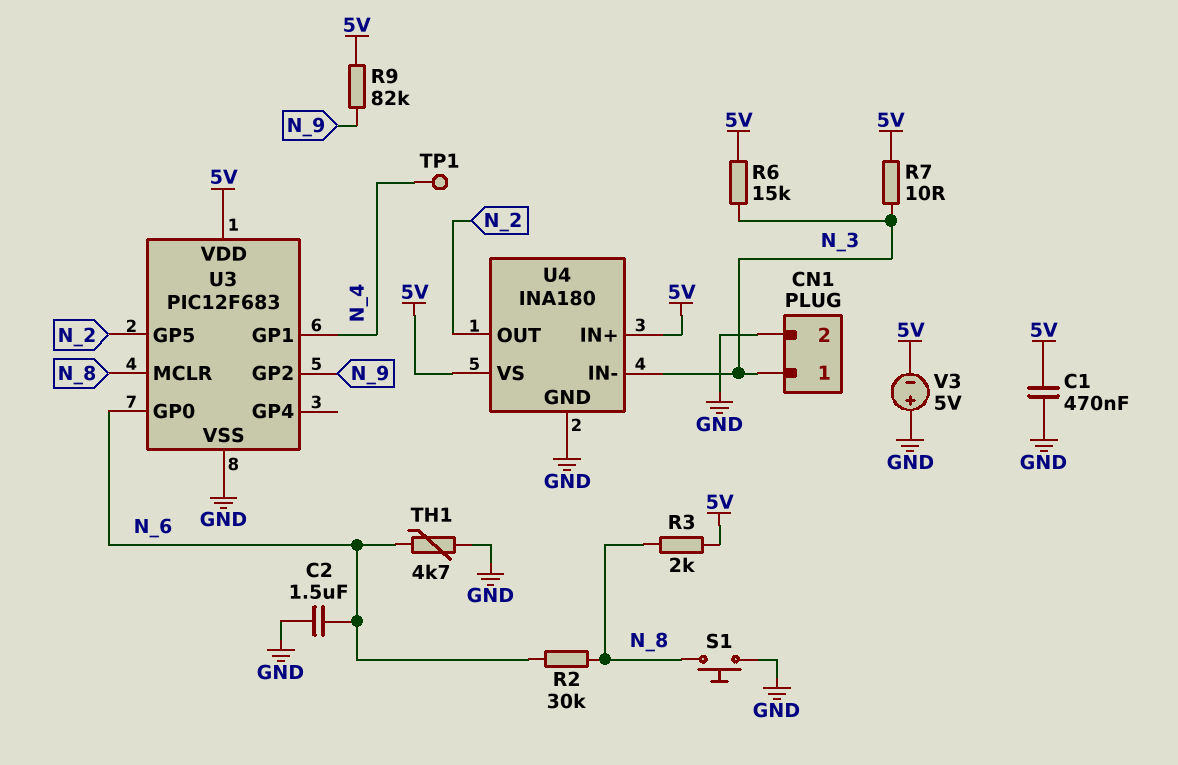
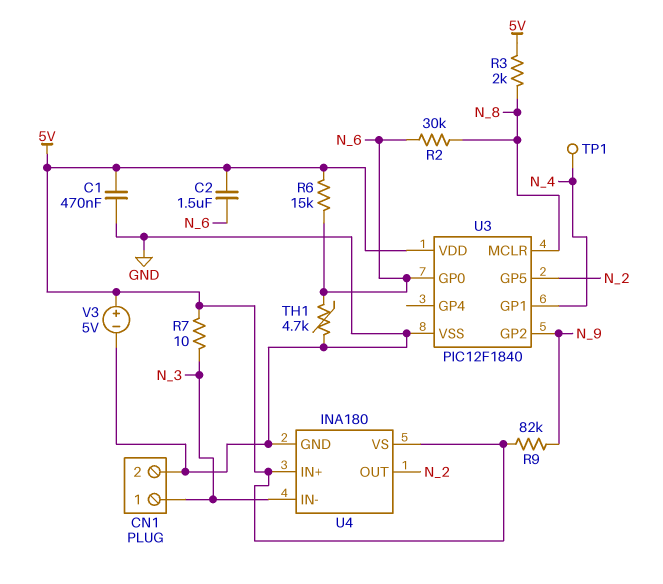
C2: 1.5uF (GND, N_6) -> 1.5uF (5V, N_6)
R6: 15k (5V, N_3) -> 15k (5V, N_6)
S1: button (GND, N_8) -> none
U3: PIC12F683 -> PIC12F1840
V3: 5V (plus GND, minus 5V) -> 5V (plus 5V, minus GND)

